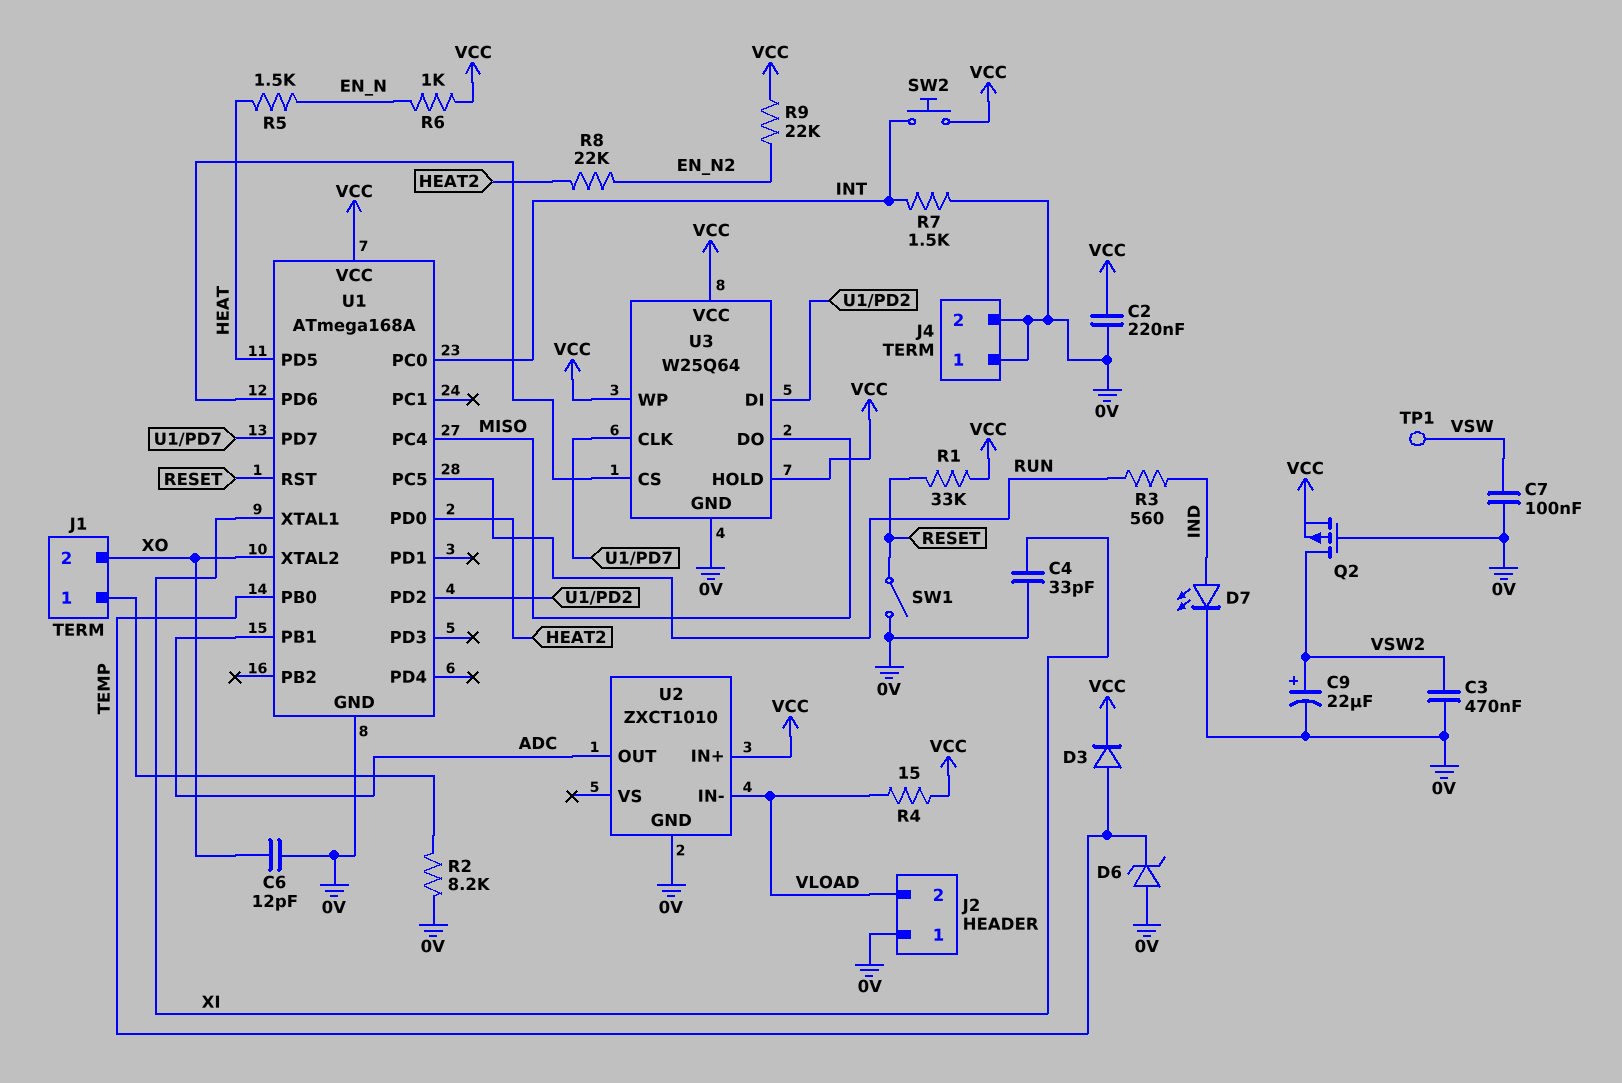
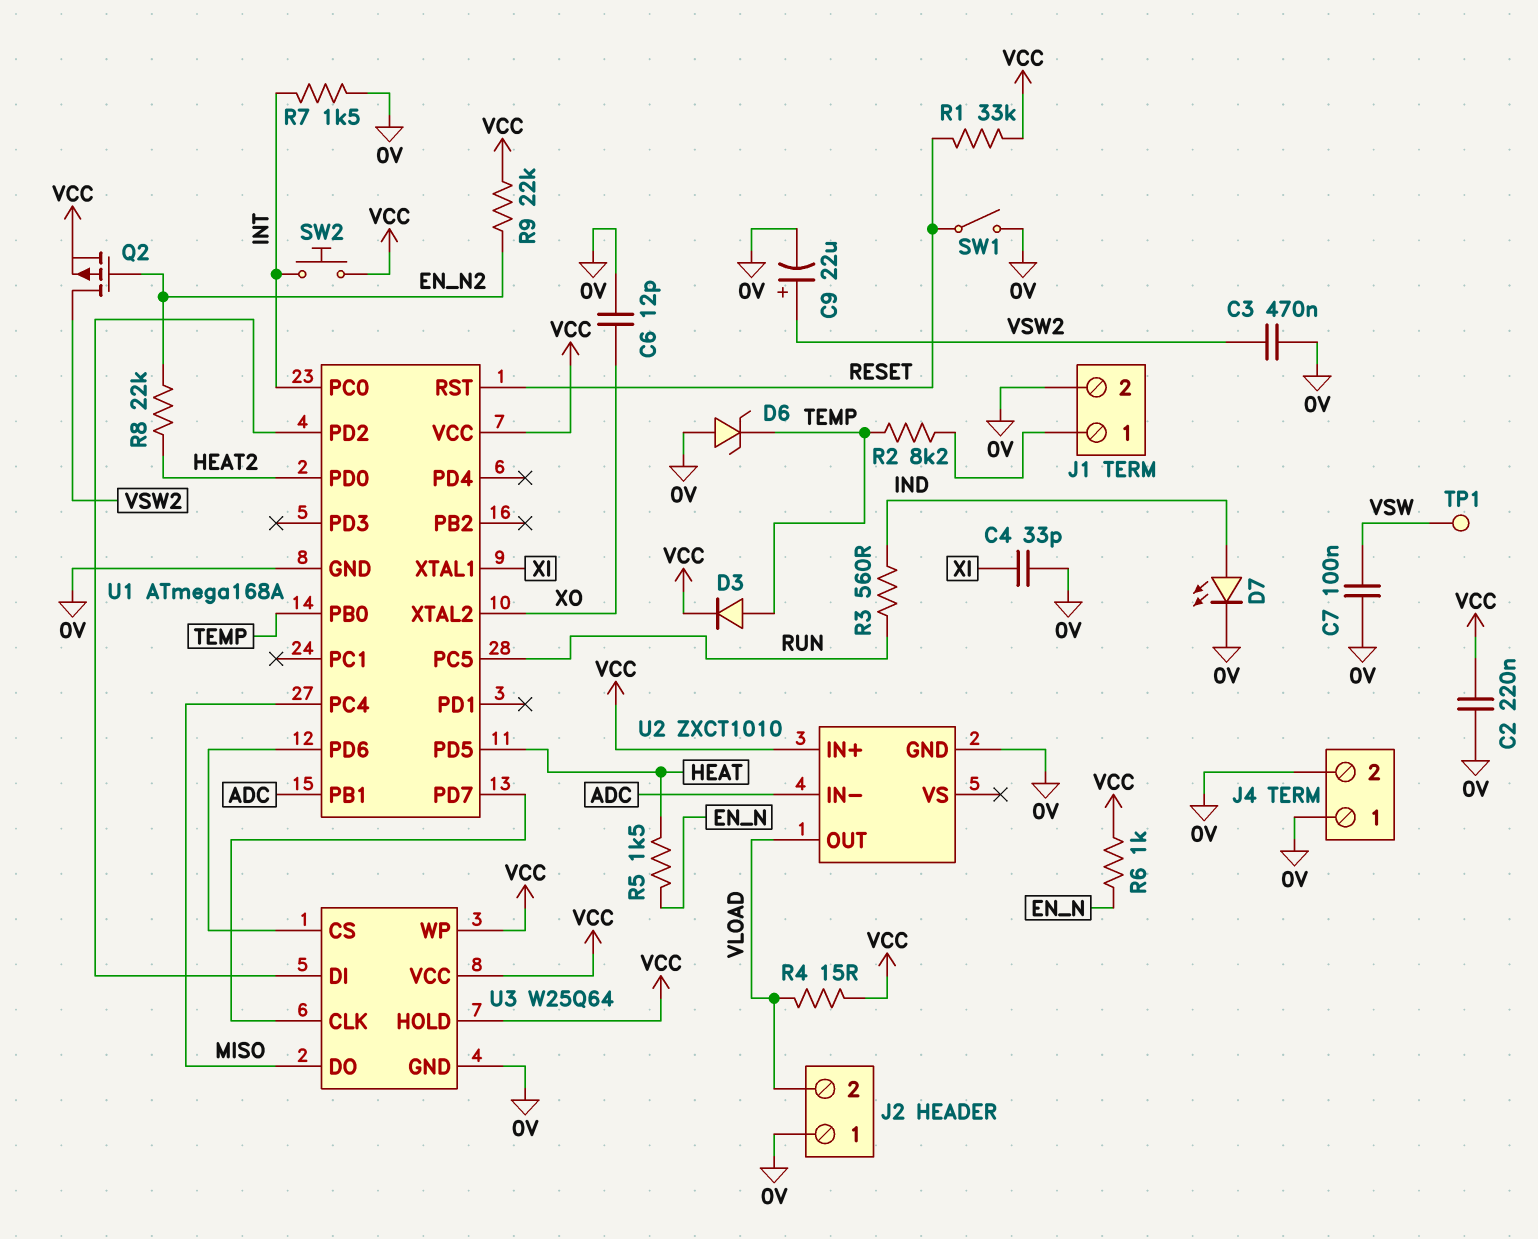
J1 pin 2: XO -> 0V
Q2: PMOS (G 0V, D VSW2, S VCC) -> PMOS (G EN_N2, D VSW2, S VCC)
R2: 8.2k (0V, J1/1) -> 8.2k (J1/1, TEMP)
U2 pin IN-: VLOAD -> ADC
U2 pin OUT: ADC -> VLOAD

